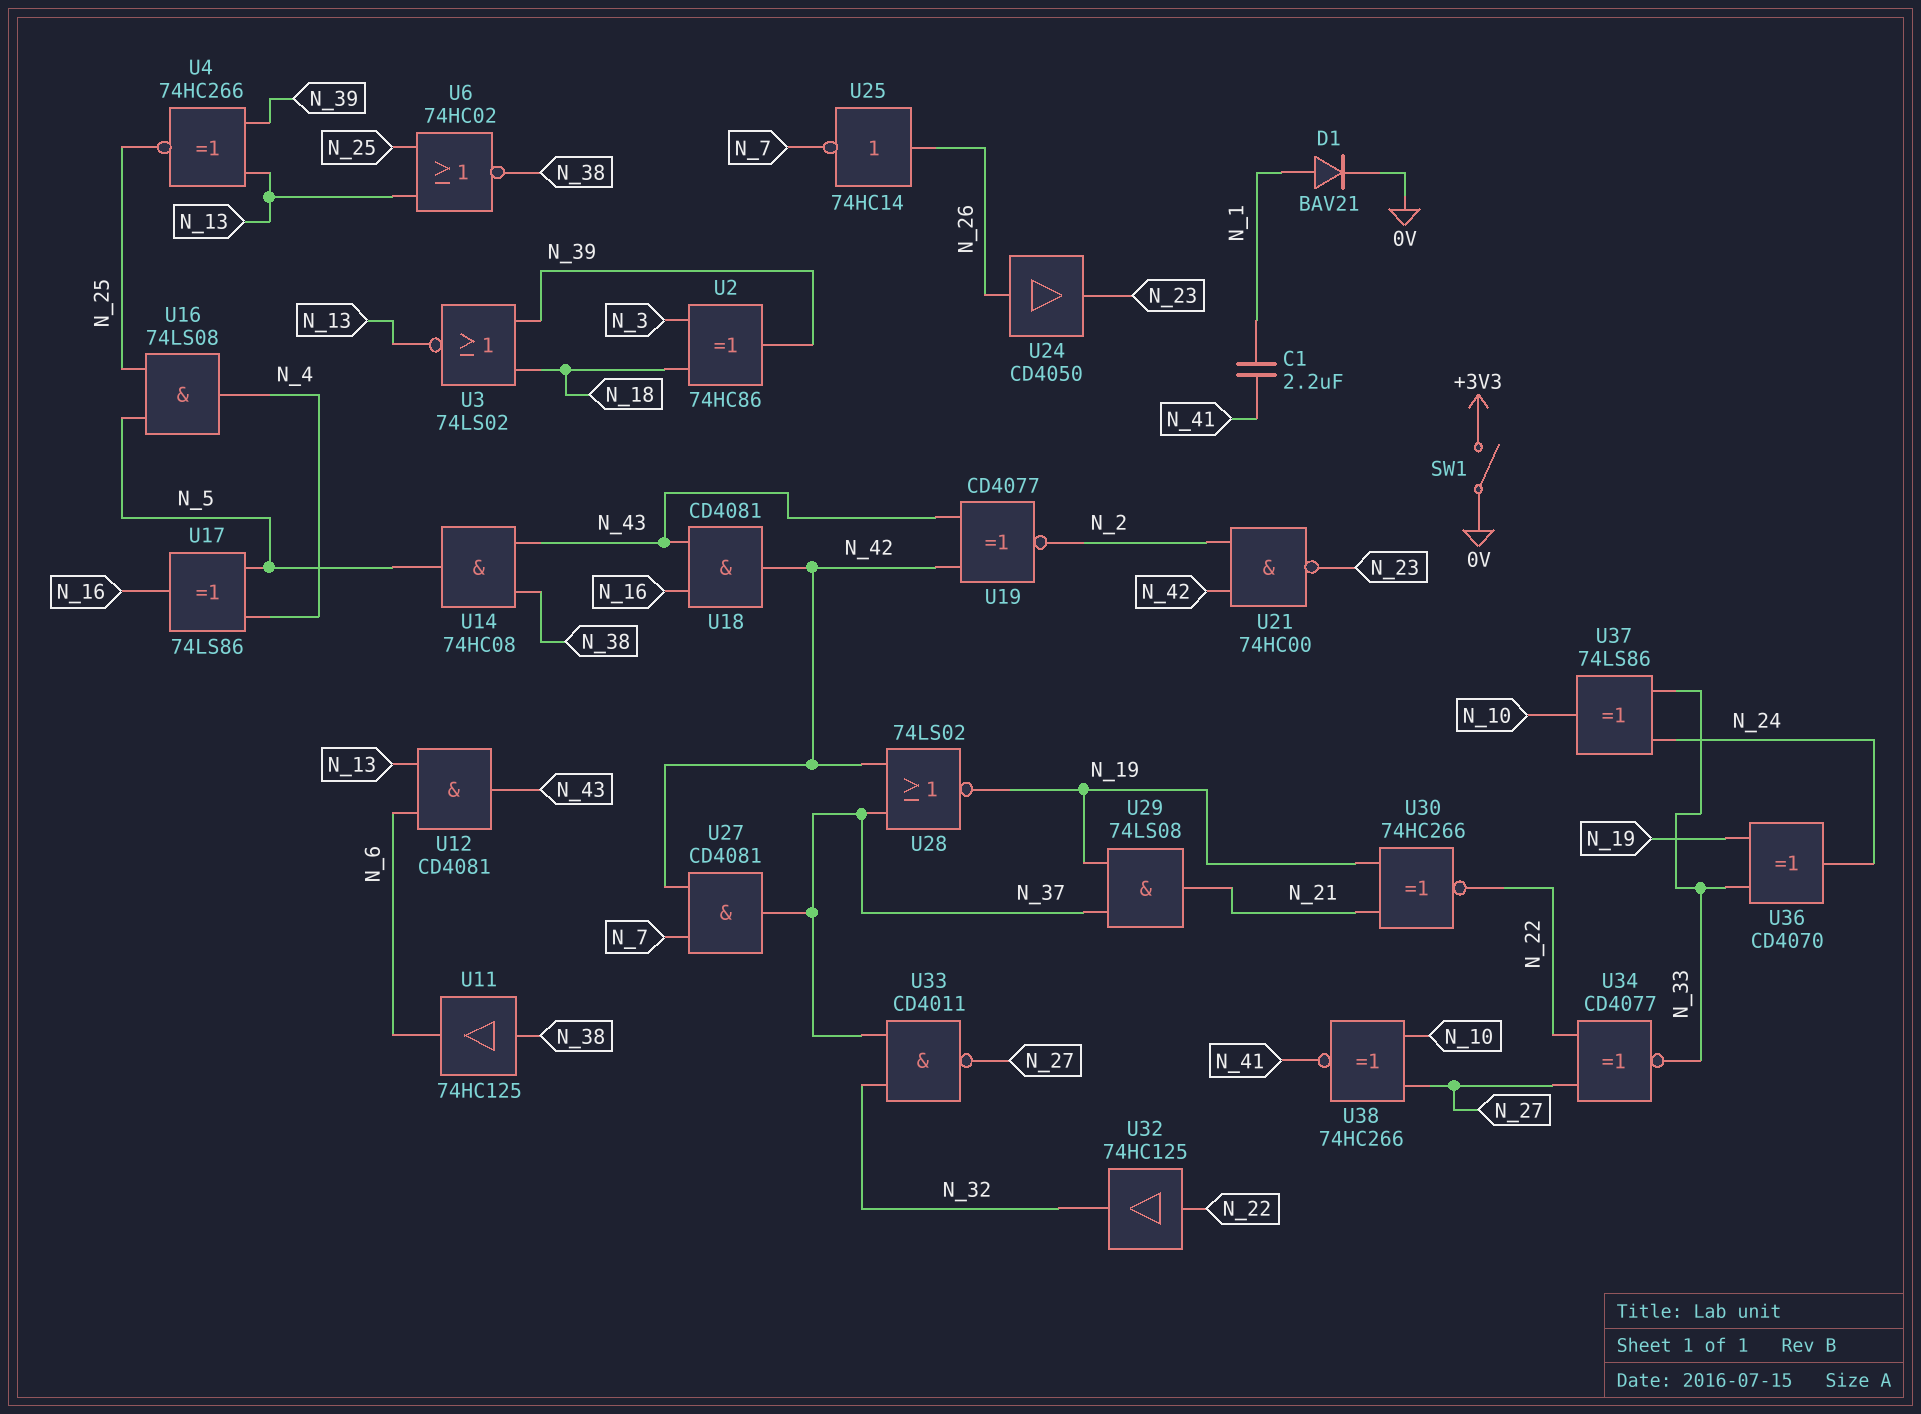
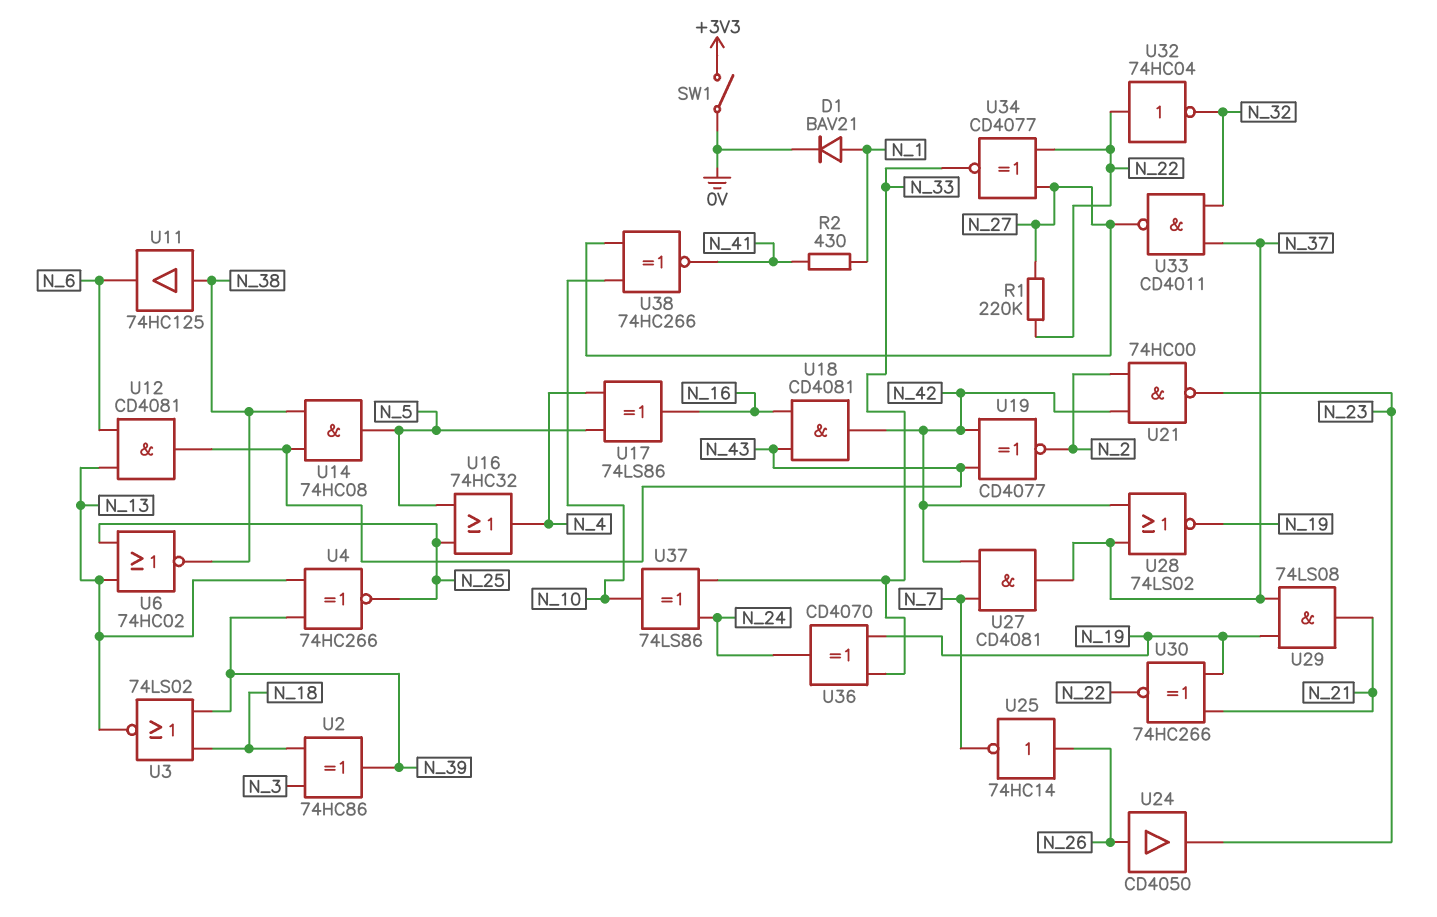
C1: 2.2uF (N_1, N_41) -> none
R1: none -> 220k (N_22, N_27)
R2: none -> 430 (N_1, N_41)
U16: AND 74LS08 (in N_5, in N_25, out N_4) -> OR 74HC32 (in N_5, in N_25, out N_4)
U32: buffer 74HC125 (in N_22, out N_32) -> NOT 74HC04 (in N_22, out N_32)

